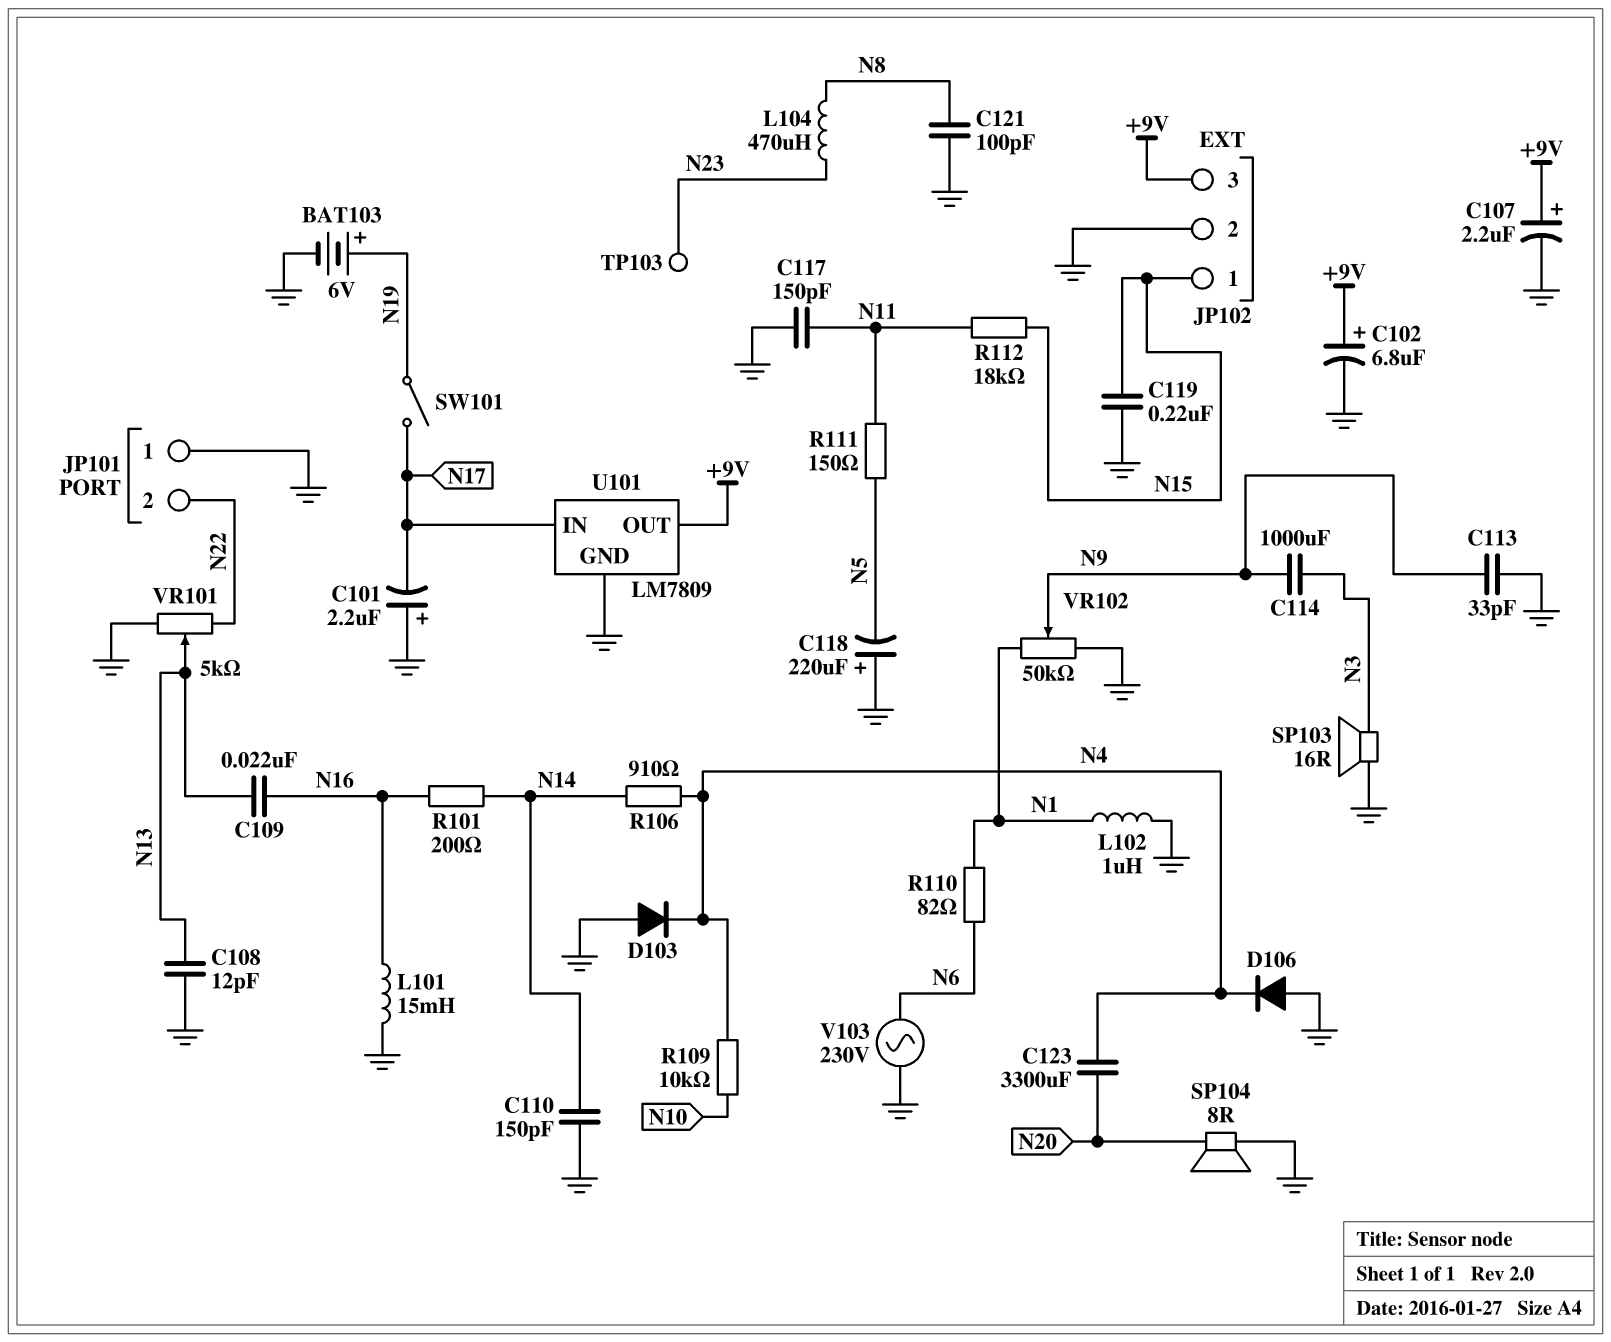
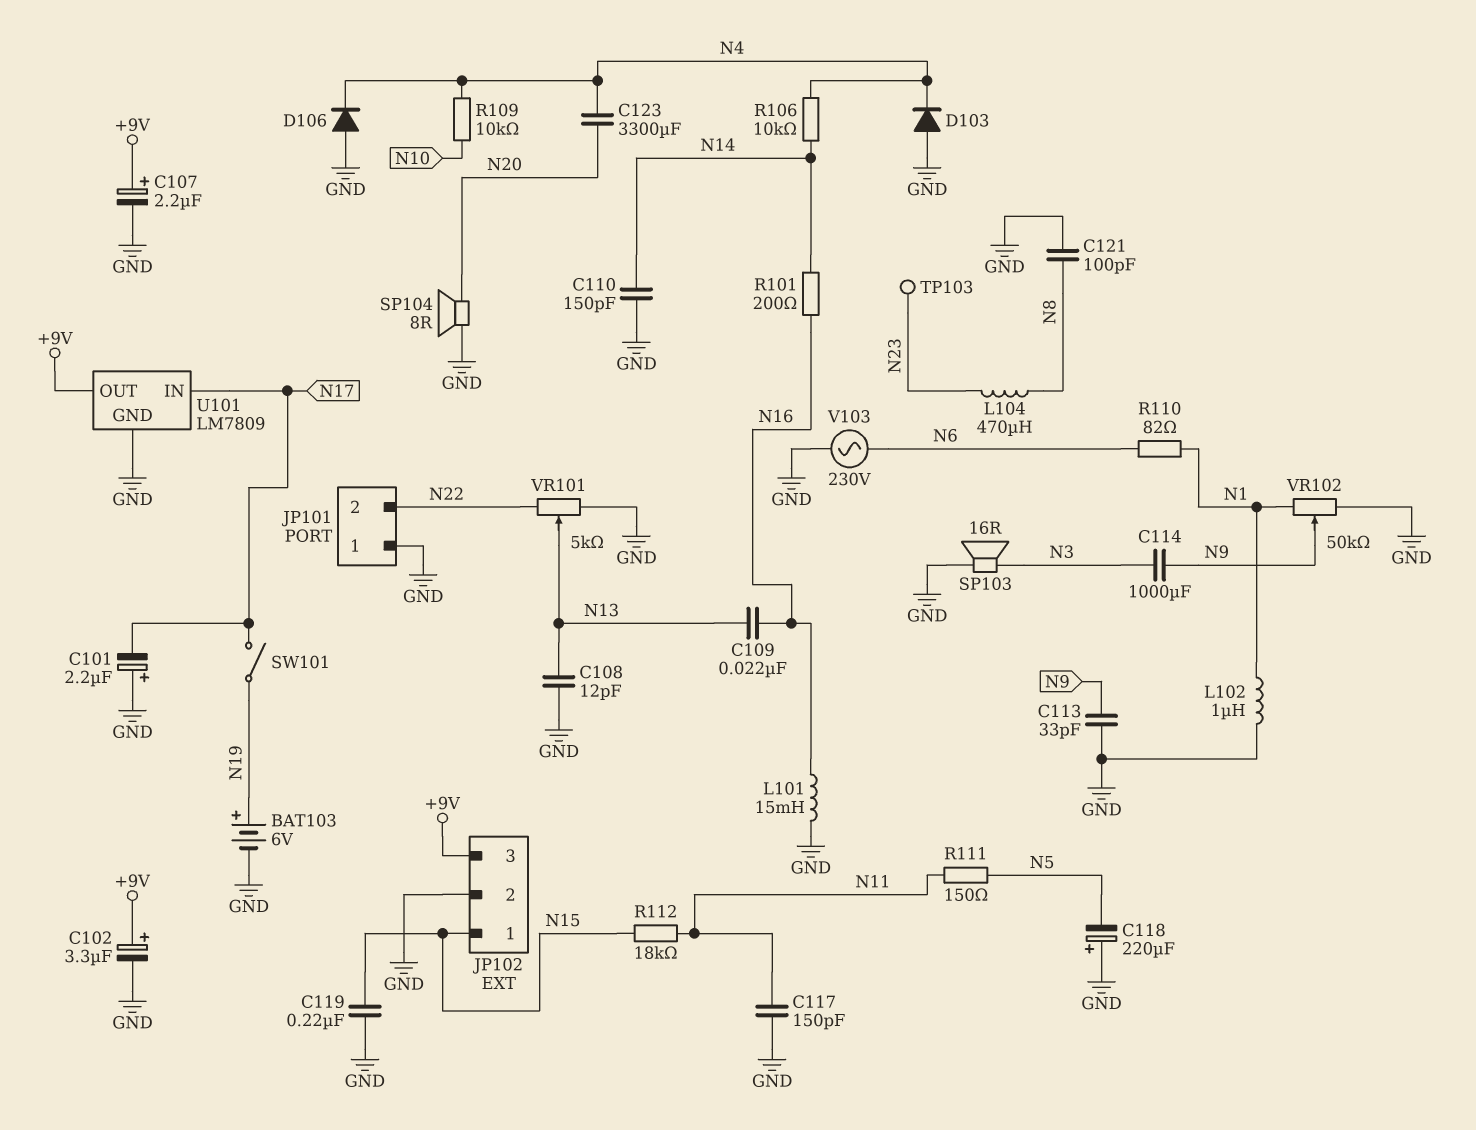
C102: 6.8uF (plus +9V, minus GND) -> 3.3uF (plus +9V, minus GND)
R106: 910 (N4, N14) -> 10k (N4, N14)

